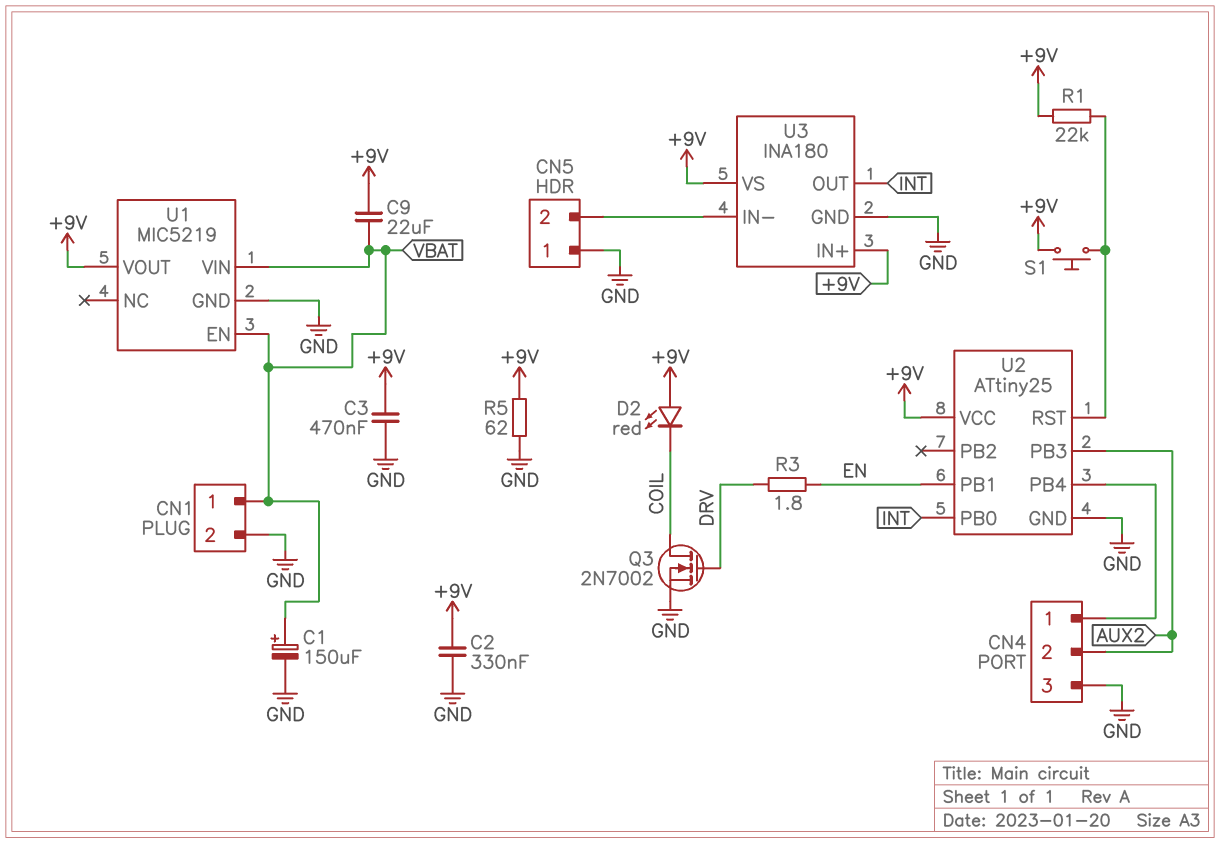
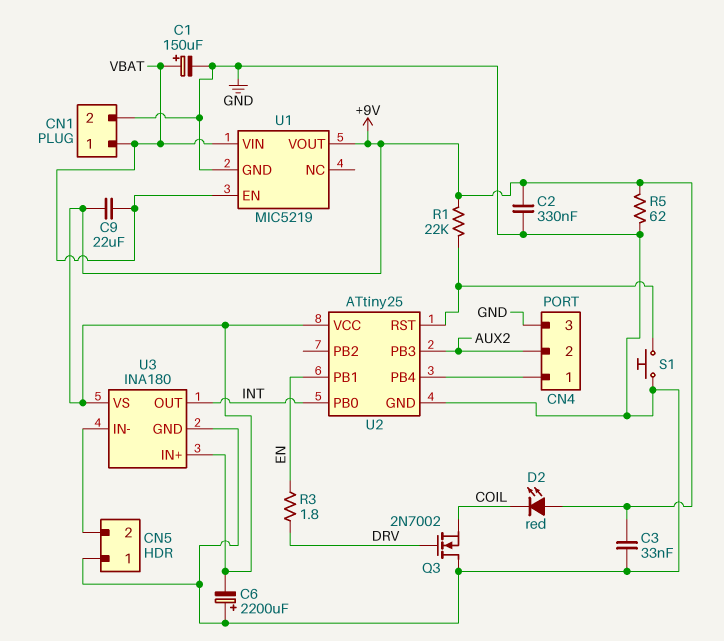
C3: 470nF (+9V, GND) -> 33nF (+9V, GND)
C6: none -> 2200uF (plus GND, minus +9V)
Q3: NMOS 2N7002 (G DRV, D COIL, S GND) -> NMOS 2N7002 (G DRV, D GND, S COIL)
S1: button (+9V, U2/RST) -> button (GND, U2/RST)

